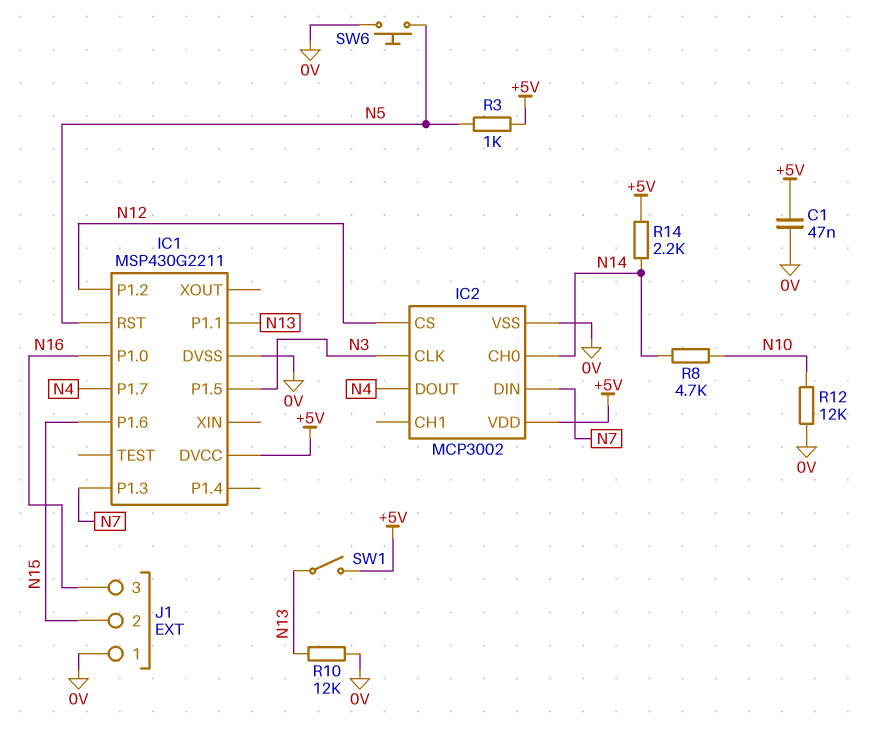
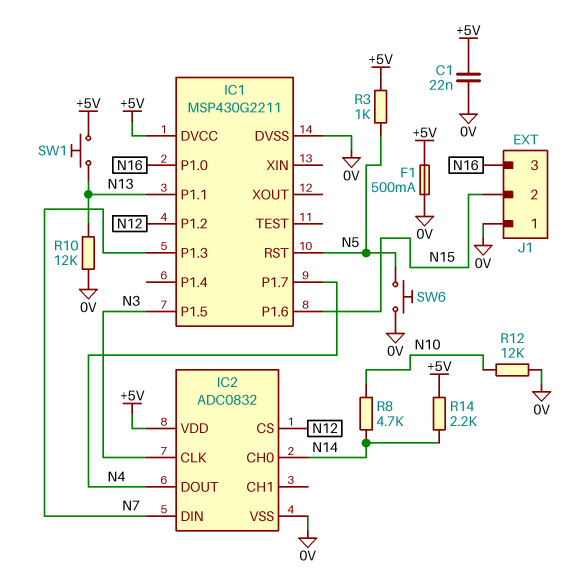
C1: 47nF (+5V, 0V) -> 22nF (+5V, 0V)
F1: none -> 500mA (+5V, 0V)
IC2: MCP3002 -> ADC0832
SW1: switch (+5V, N13) -> button (+5V, N13)

